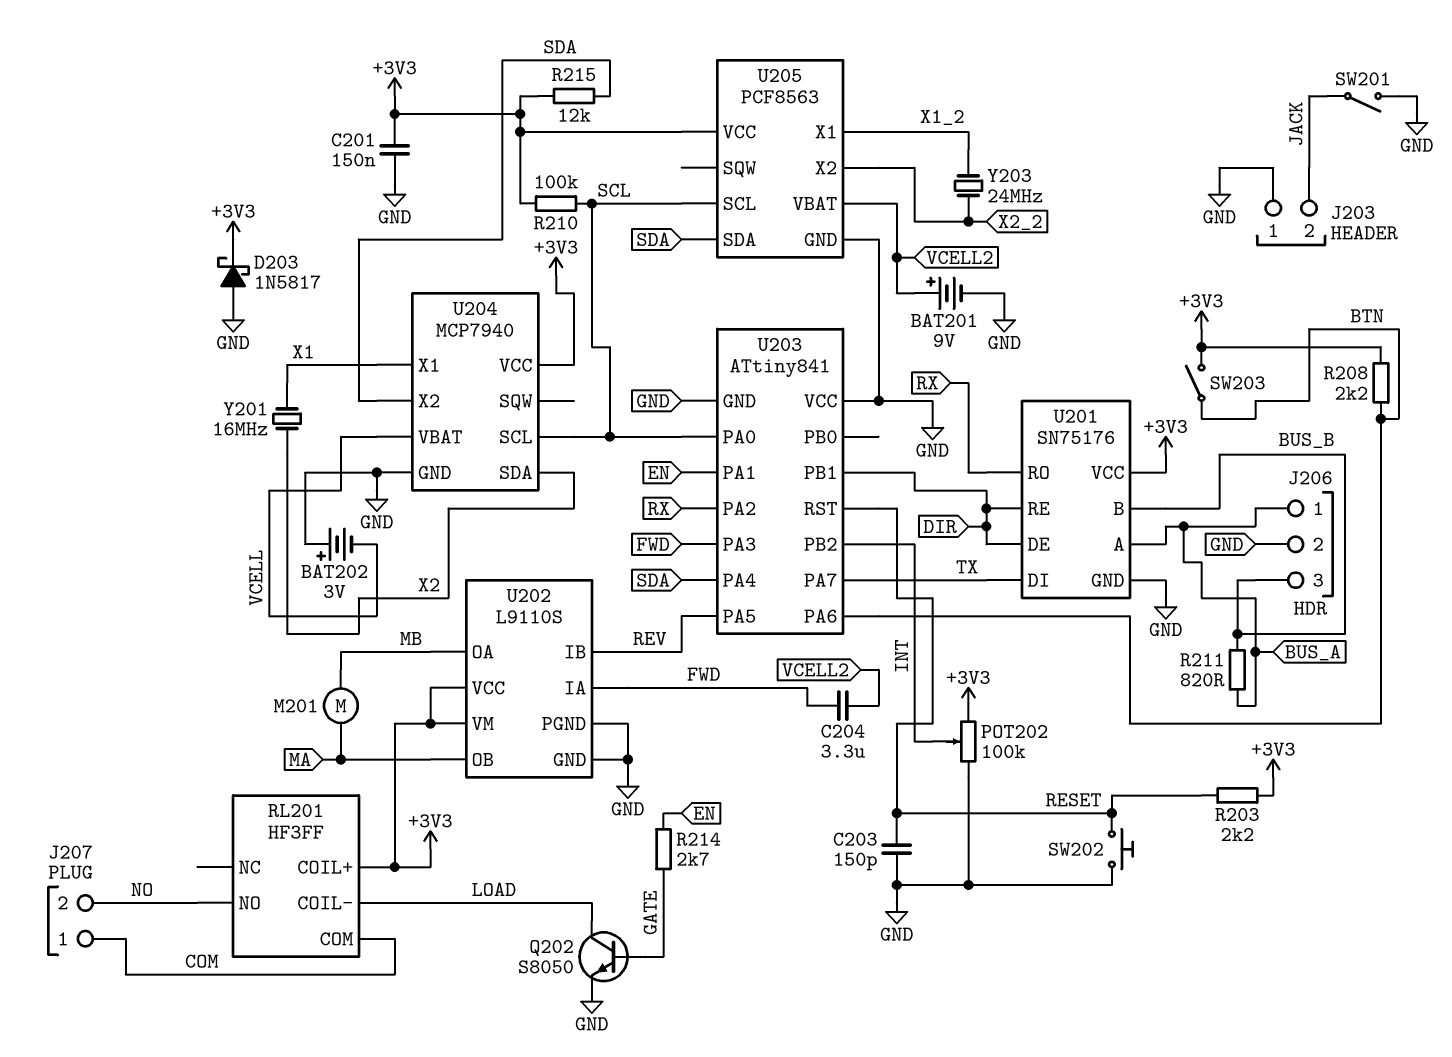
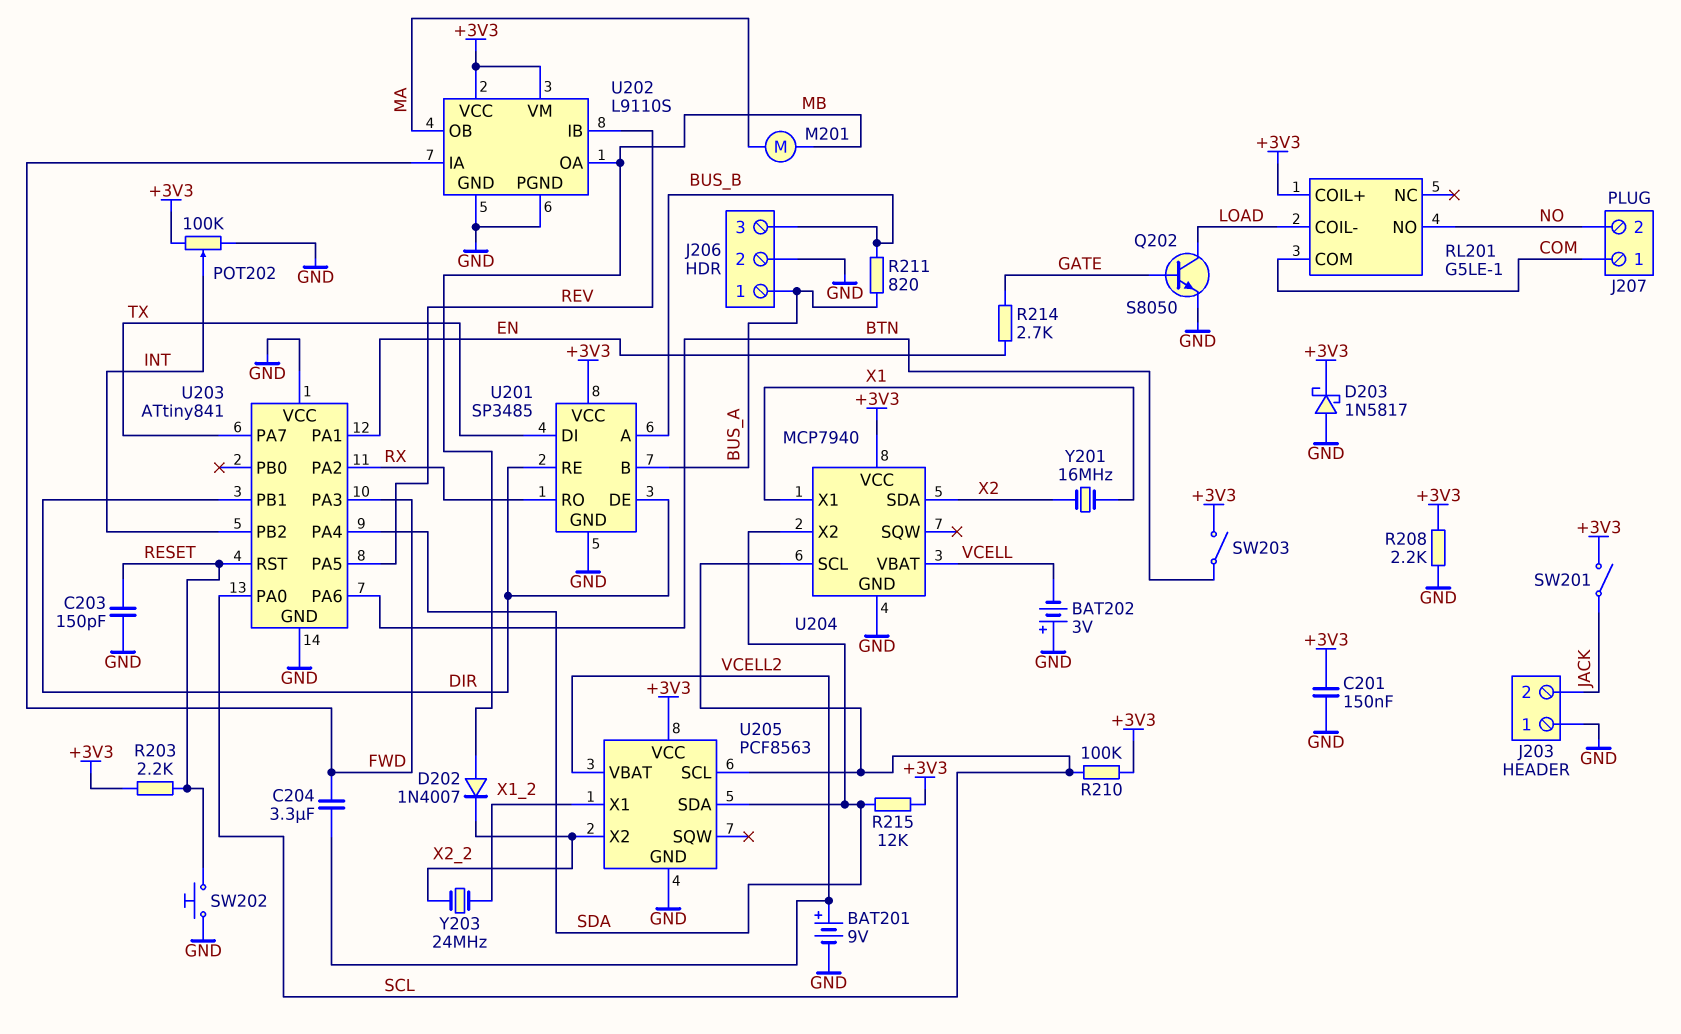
D202: none -> diode 1N4007 (A MB, K X2_2)
R208: 2.2k (+3V3, BTN) -> 2.2k (+3V3, GND)
RL201: HF3FF -> G5LE-1
SW201: switch (GND, JACK) -> switch (+3V3, JACK)
U201: SN75176 -> SP3485
U201 pin A: BUS_A -> BUS_B
U201 pin B: BUS_B -> BUS_A

